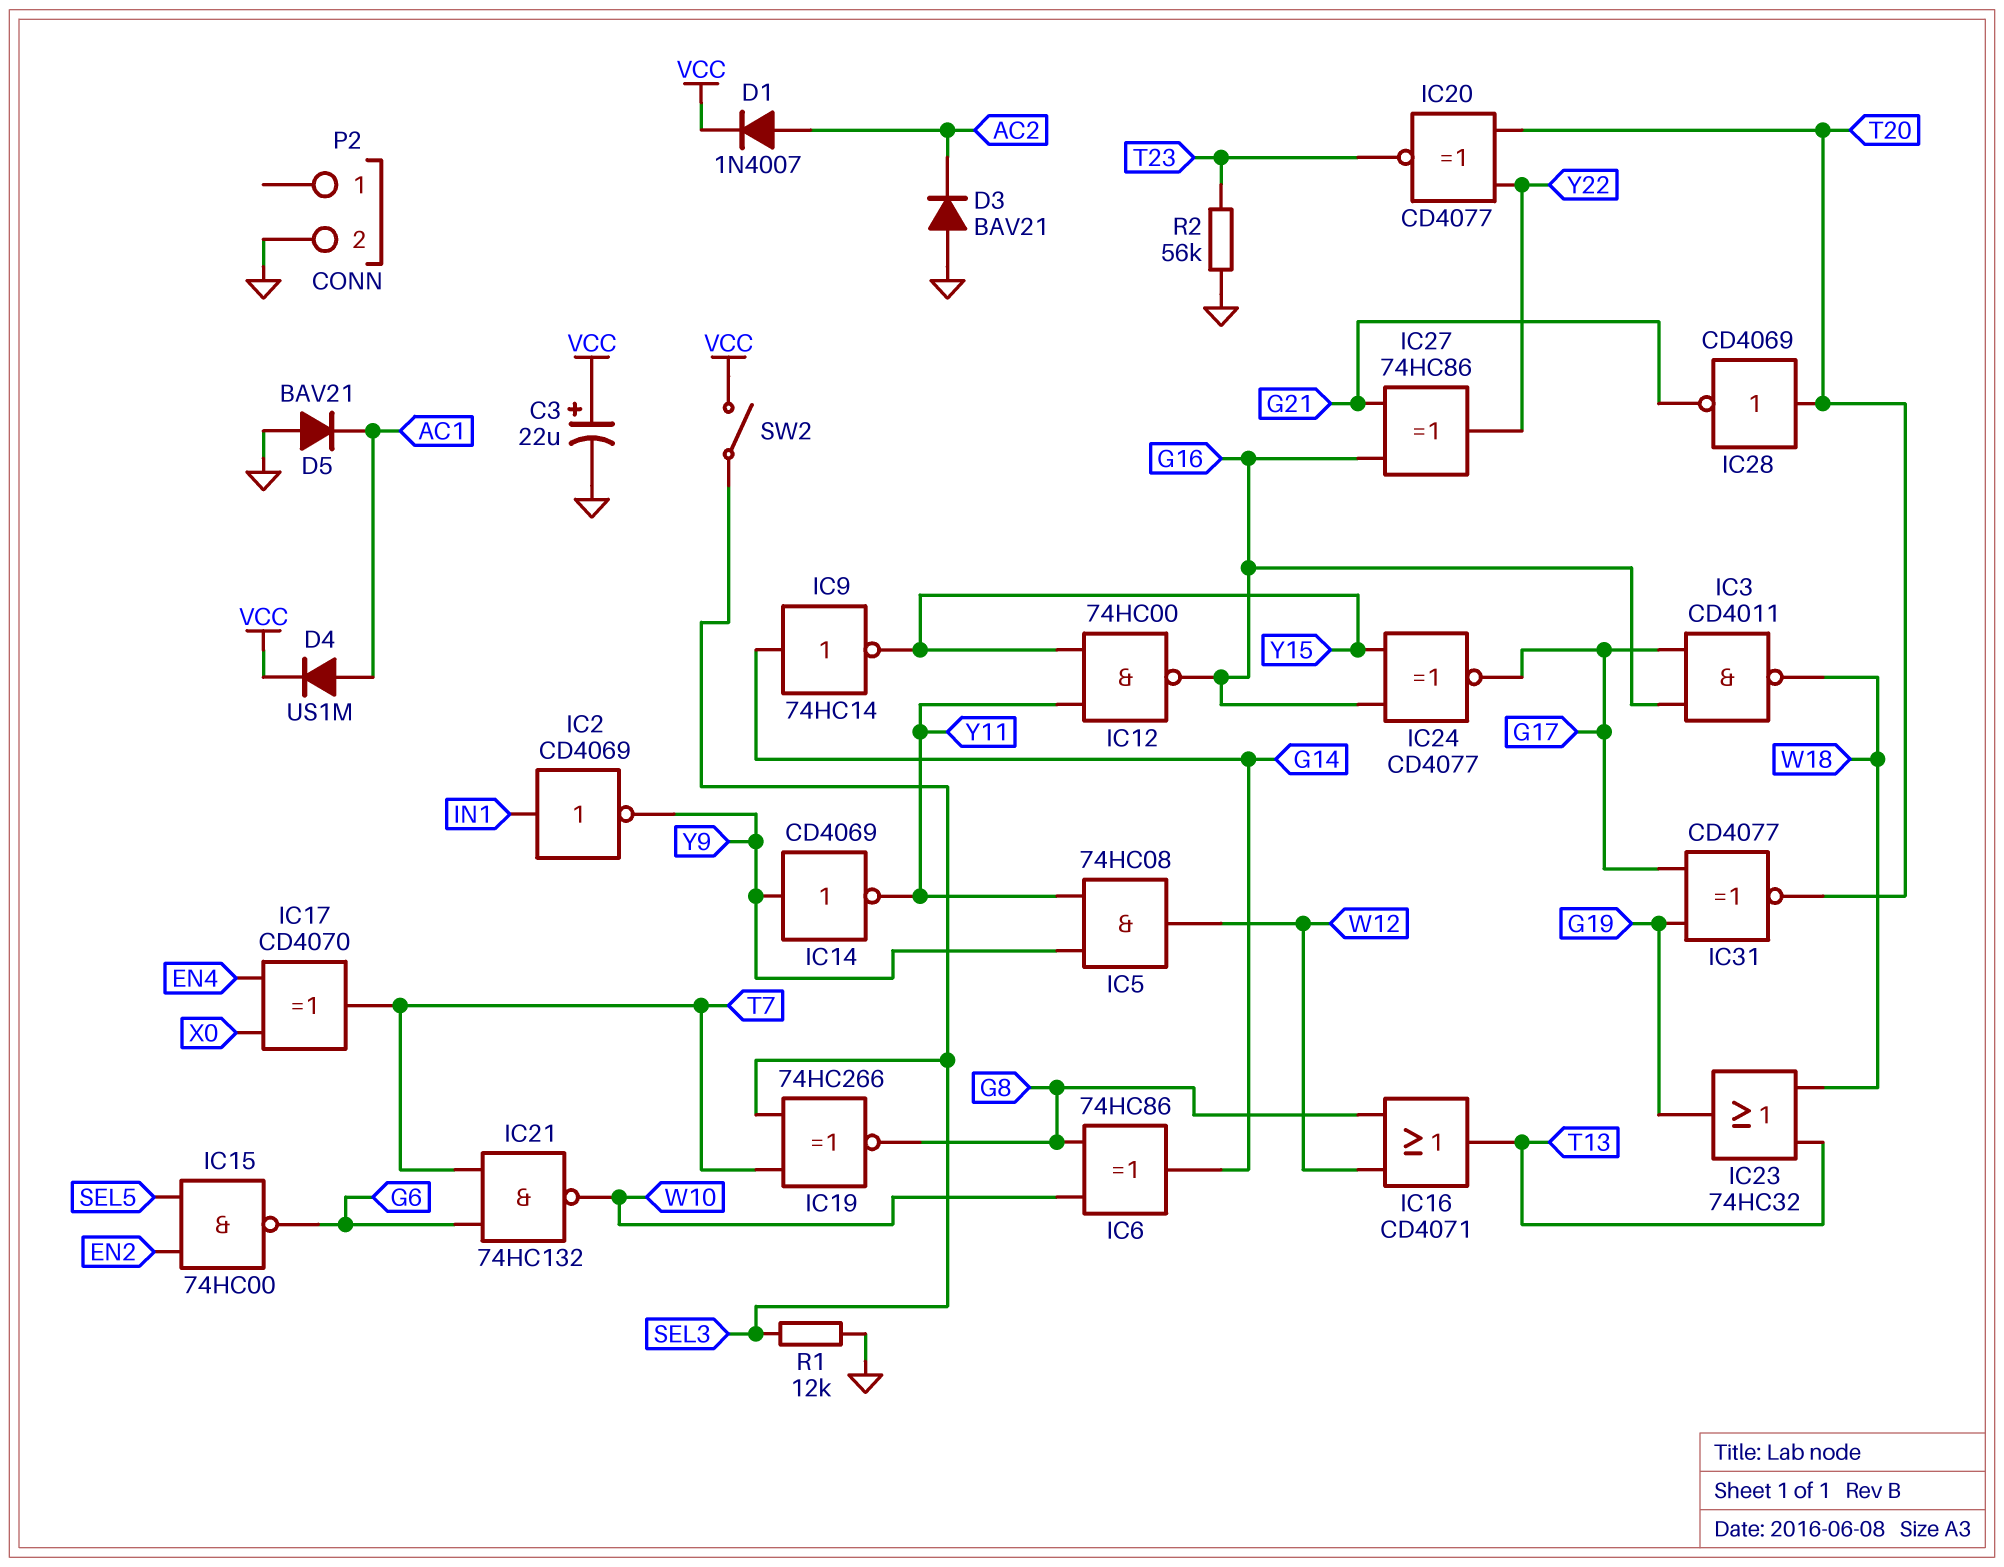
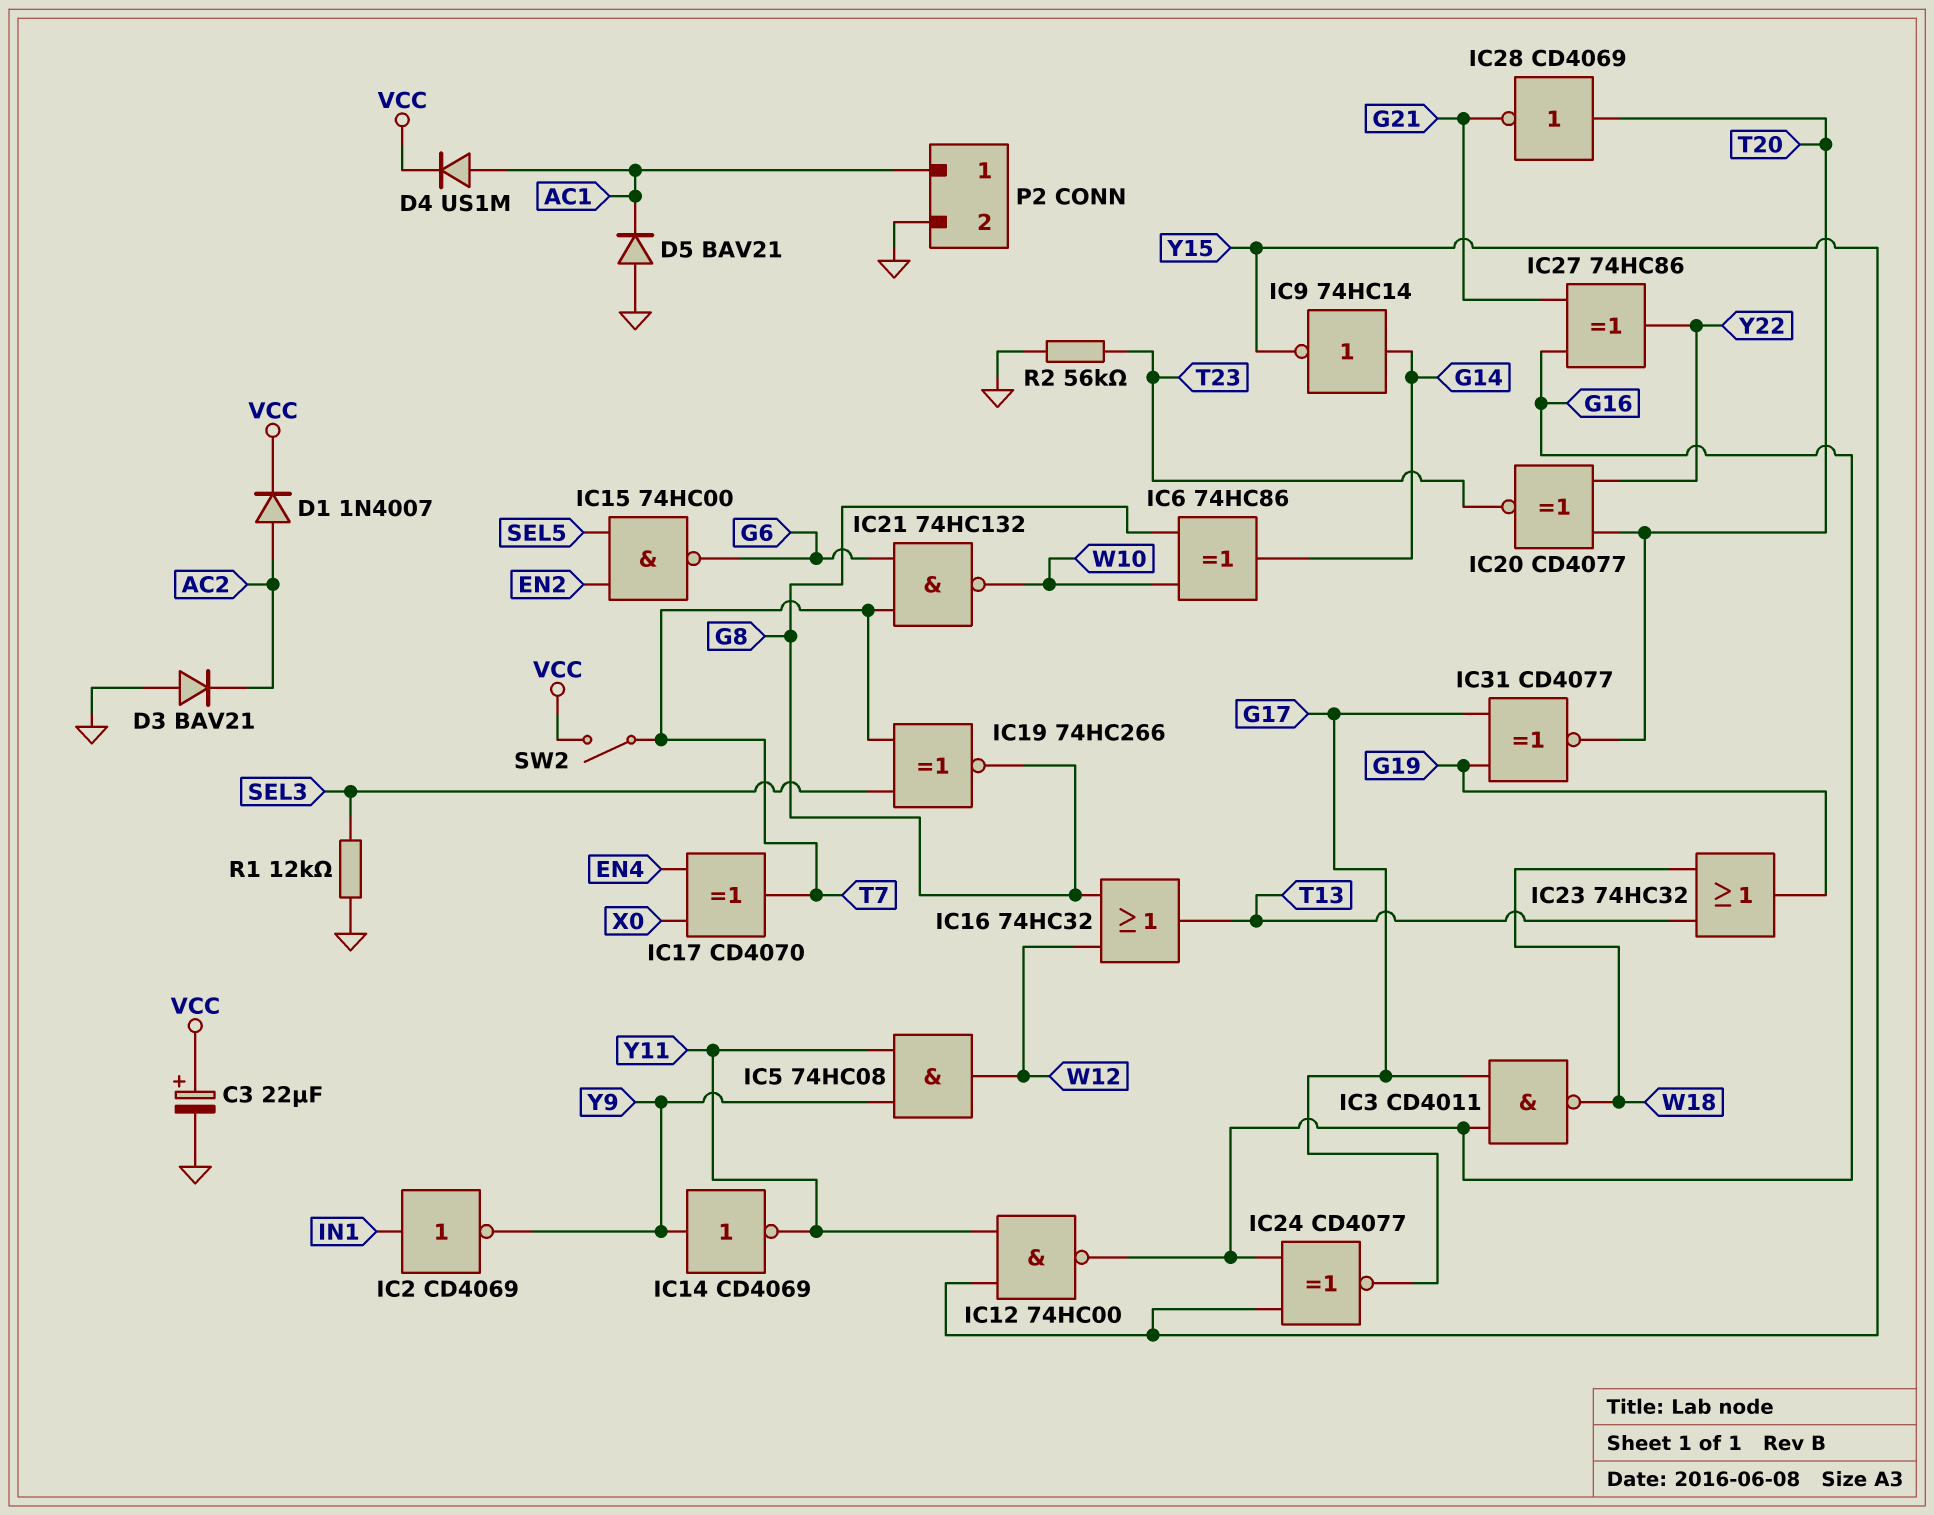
IC16: OR CD4071 (in G8, in W12, out T13) -> OR 74HC32 (in G8, in W12, out T13)
P2 pin 1: none -> AC1
SW2: switch (SEL3, VCC) -> switch (T7, VCC)

